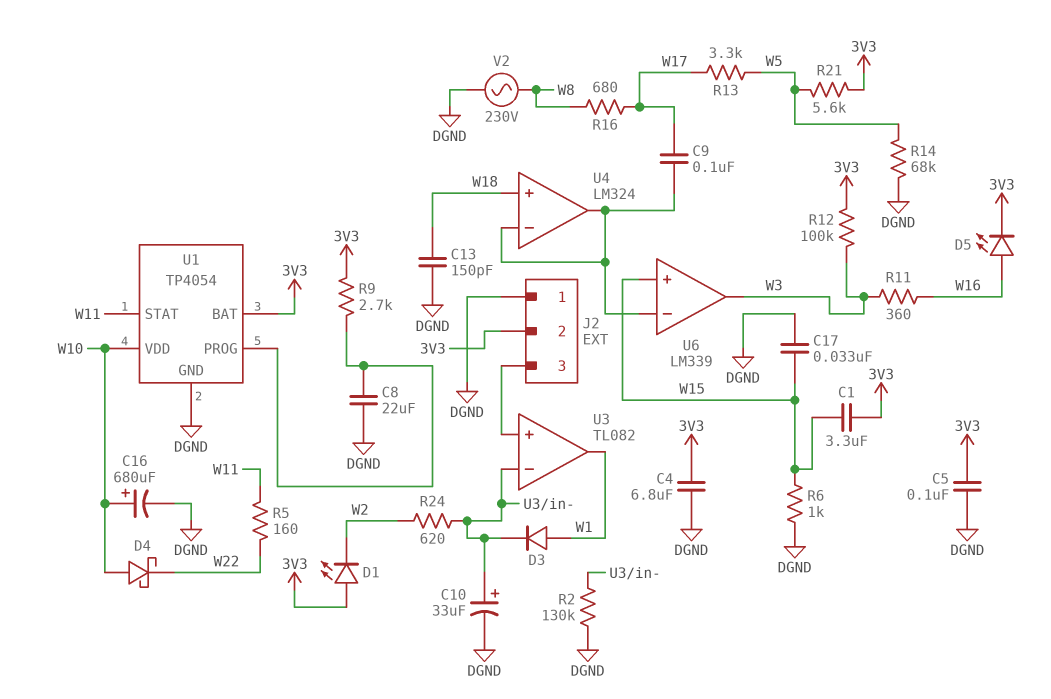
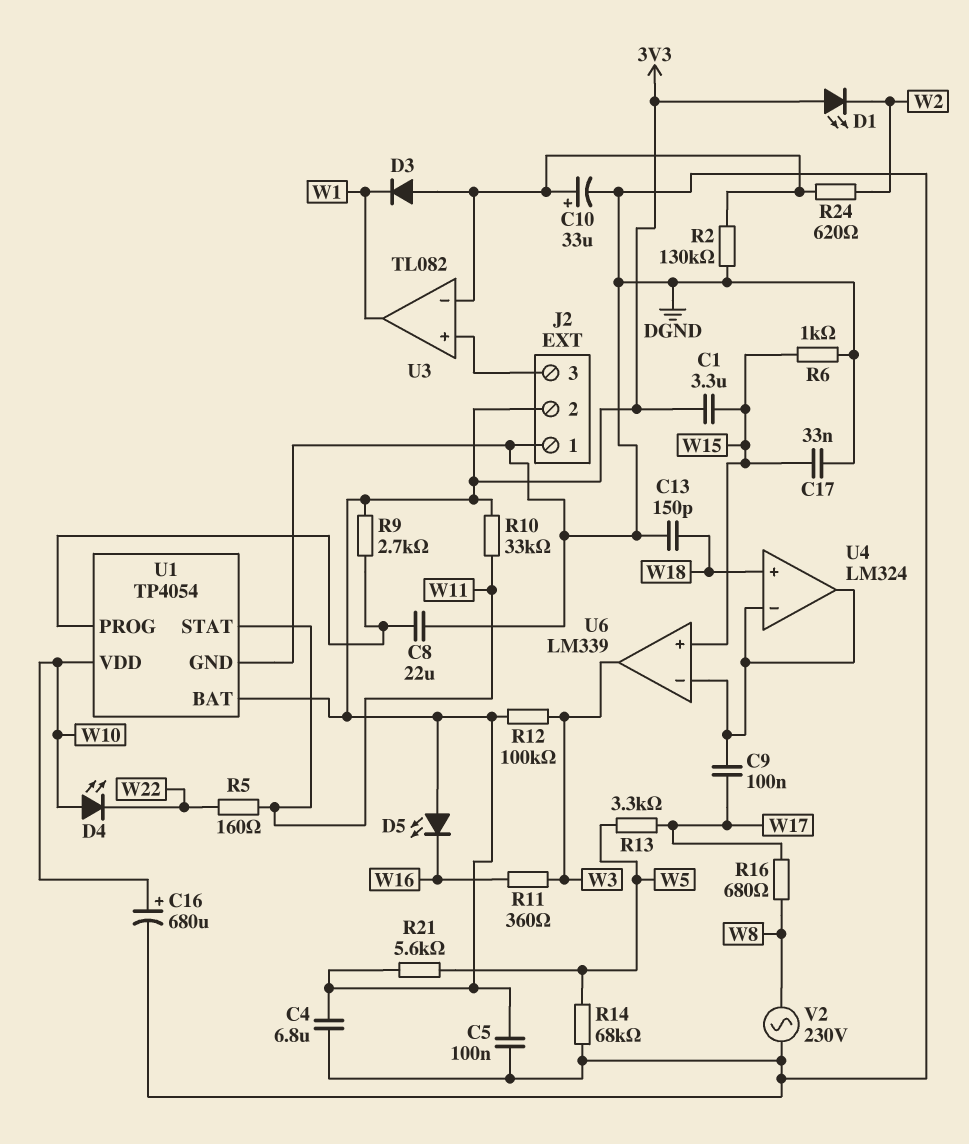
D3: diode (A W1, K U3/in-) -> diode (A U3/in-, K W1)
D4: schottky (A W10, K W22) -> LED (A W10, K W22)
D5: LED (A W16, K 3V3) -> LED (A 3V3, K W16)
R10: none -> 33k (3V3, W11)

